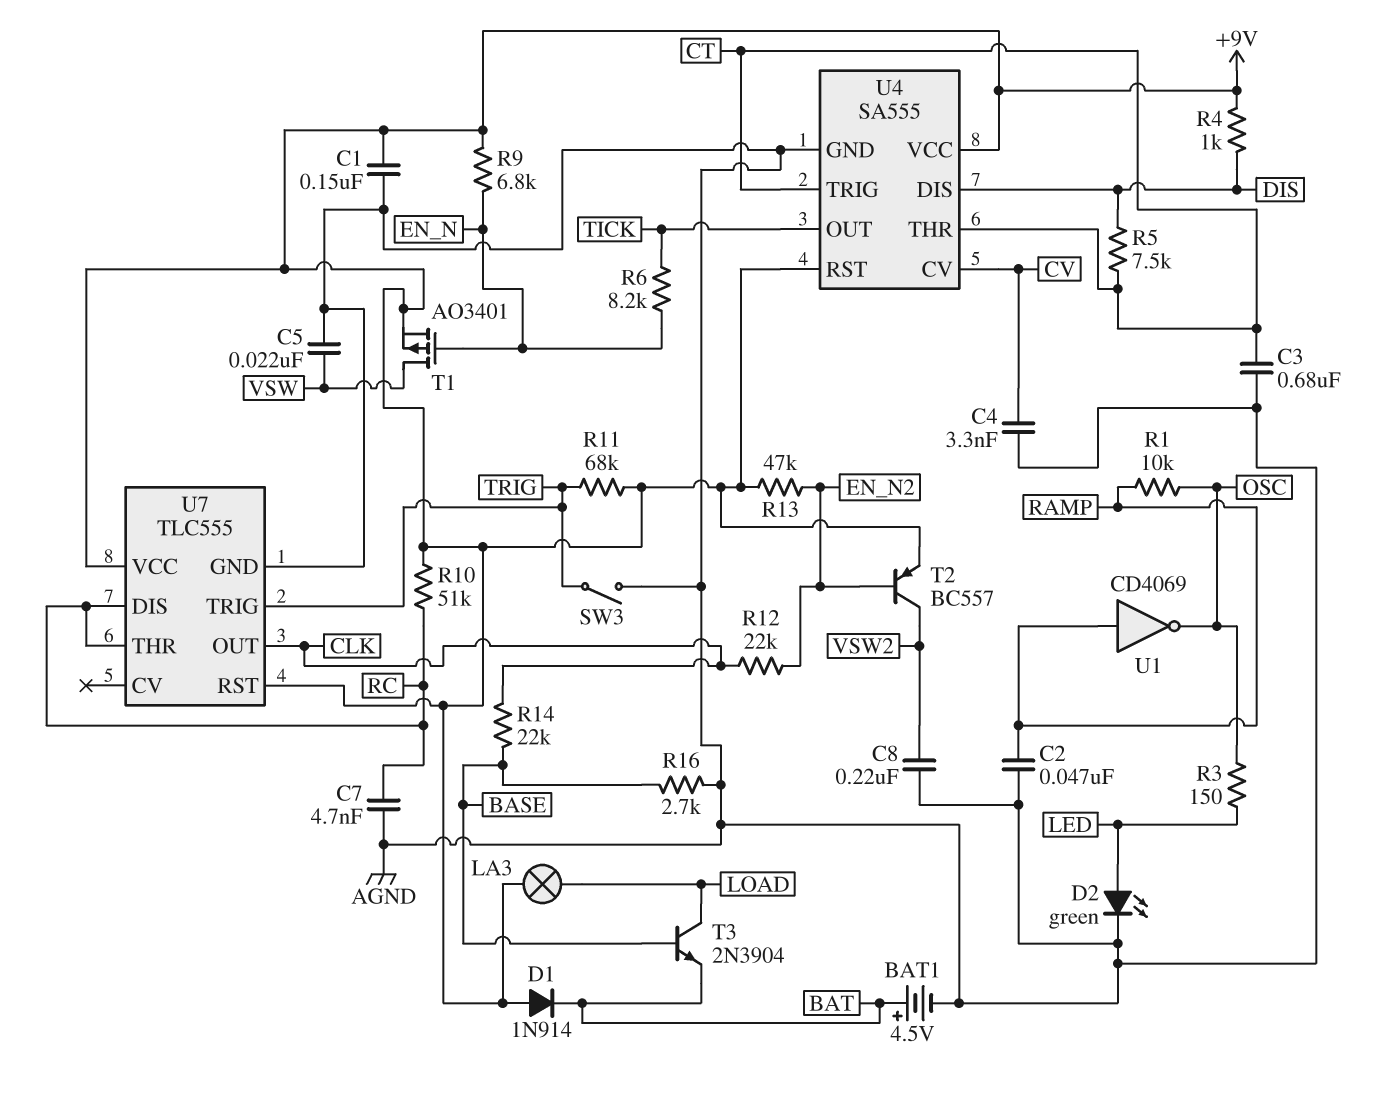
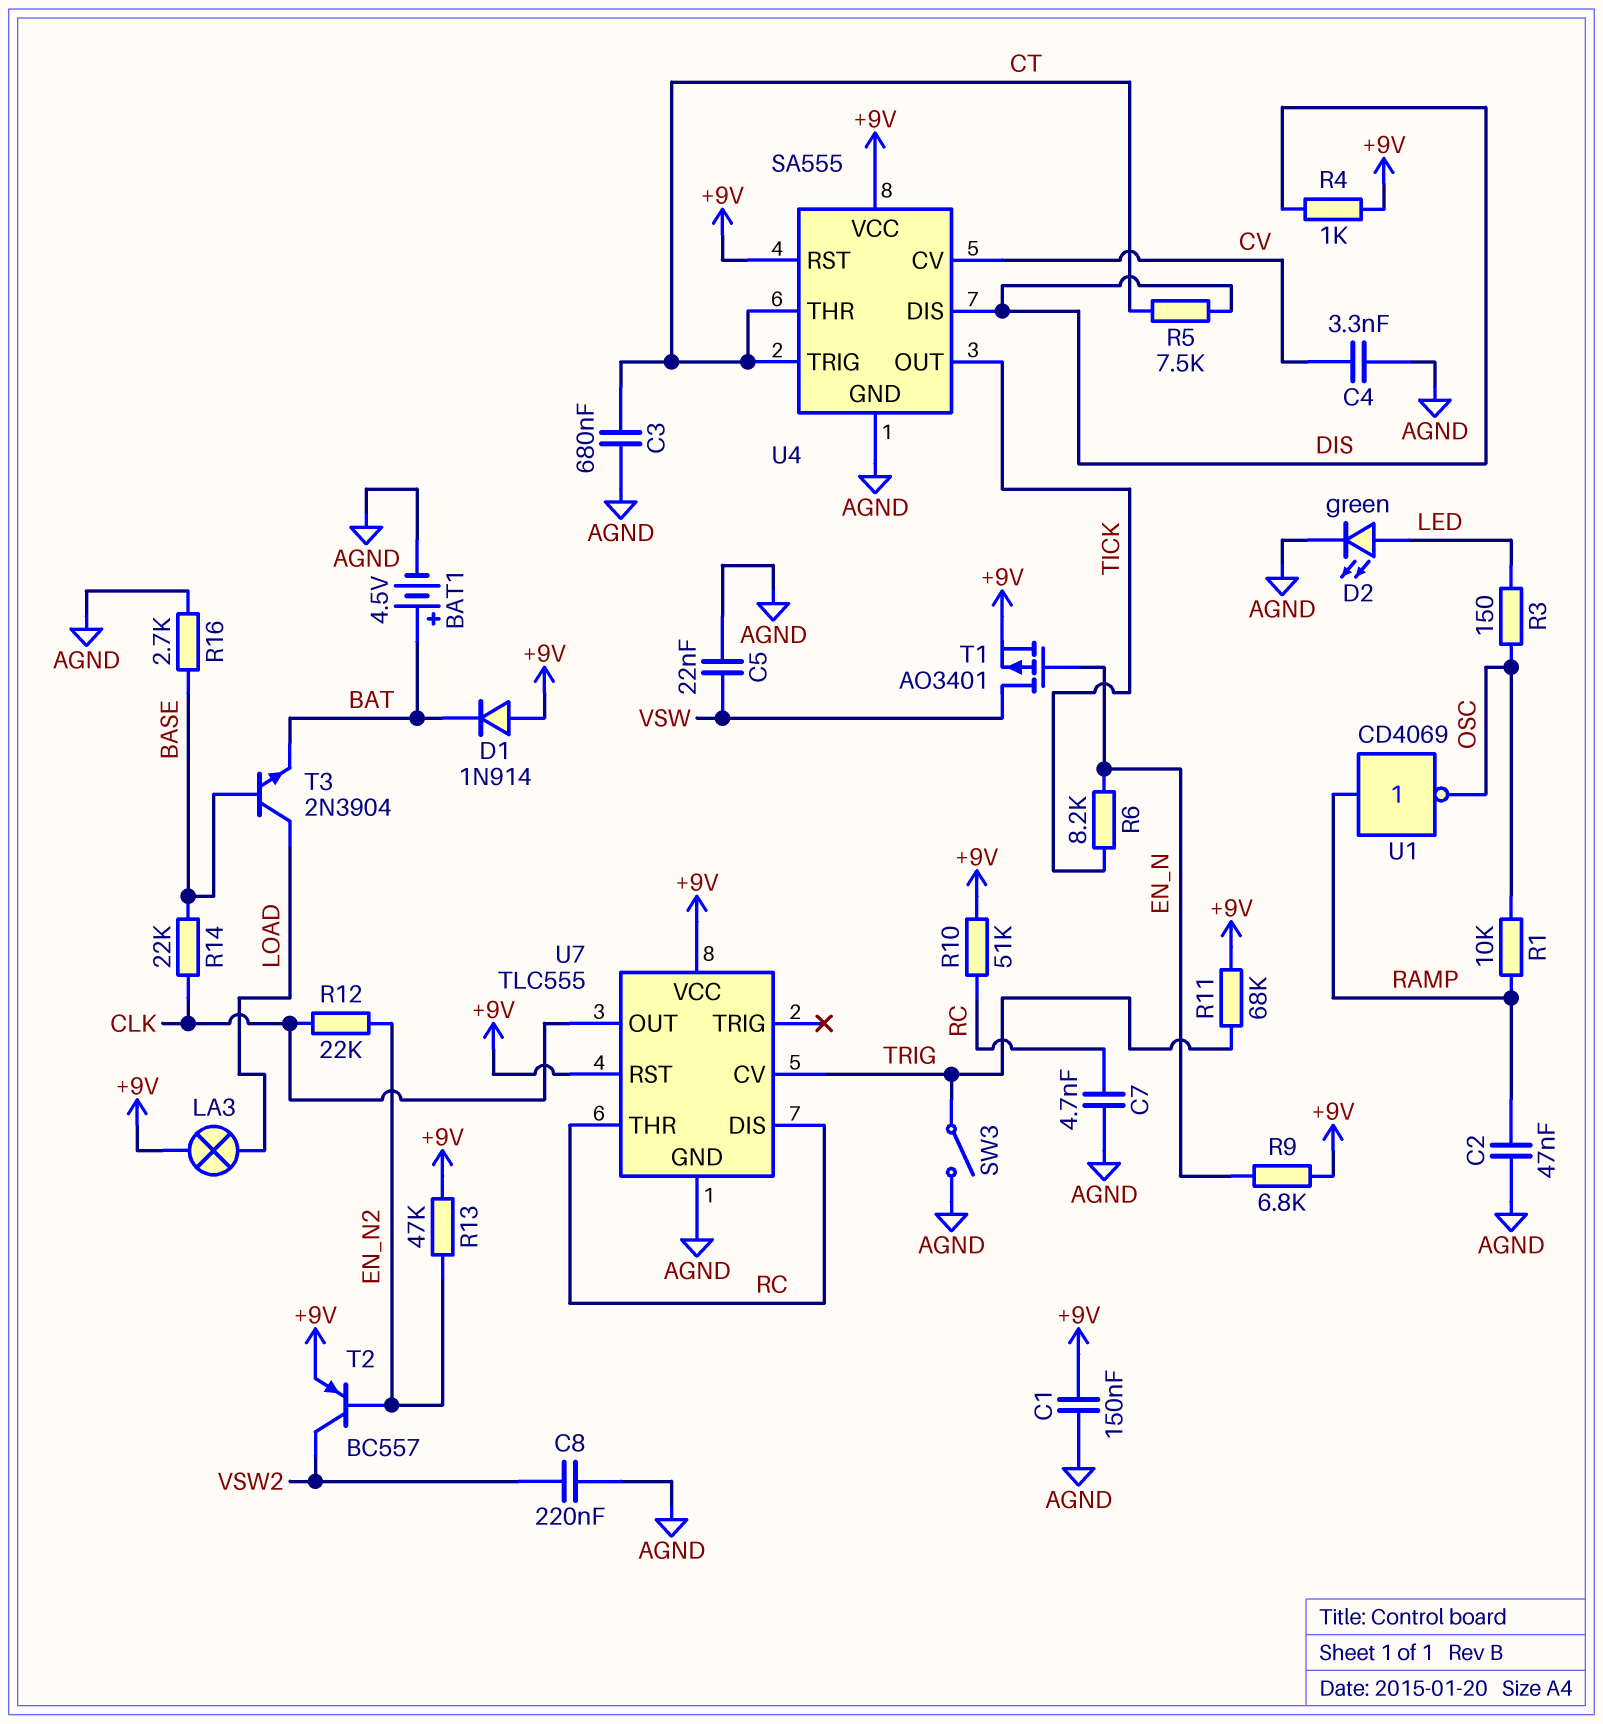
U7 pin CV: none -> TRIG
U7 pin TRIG: TRIG -> none

